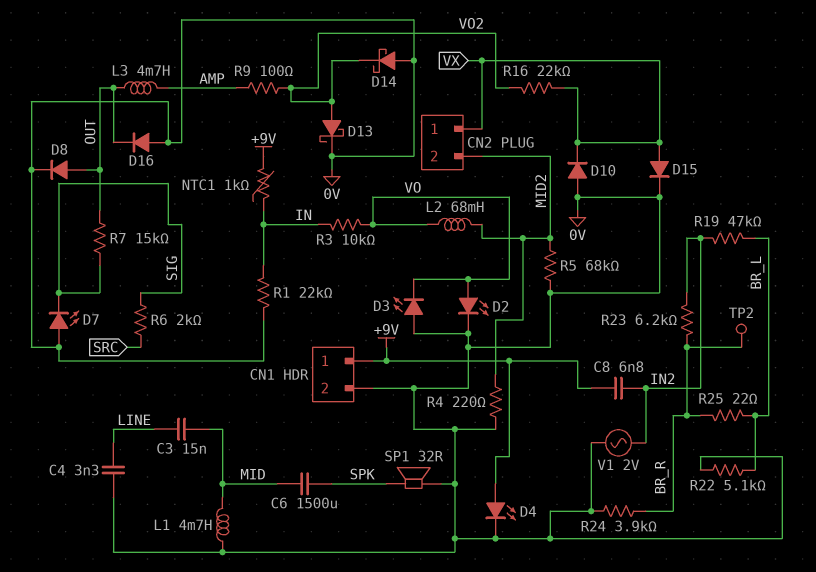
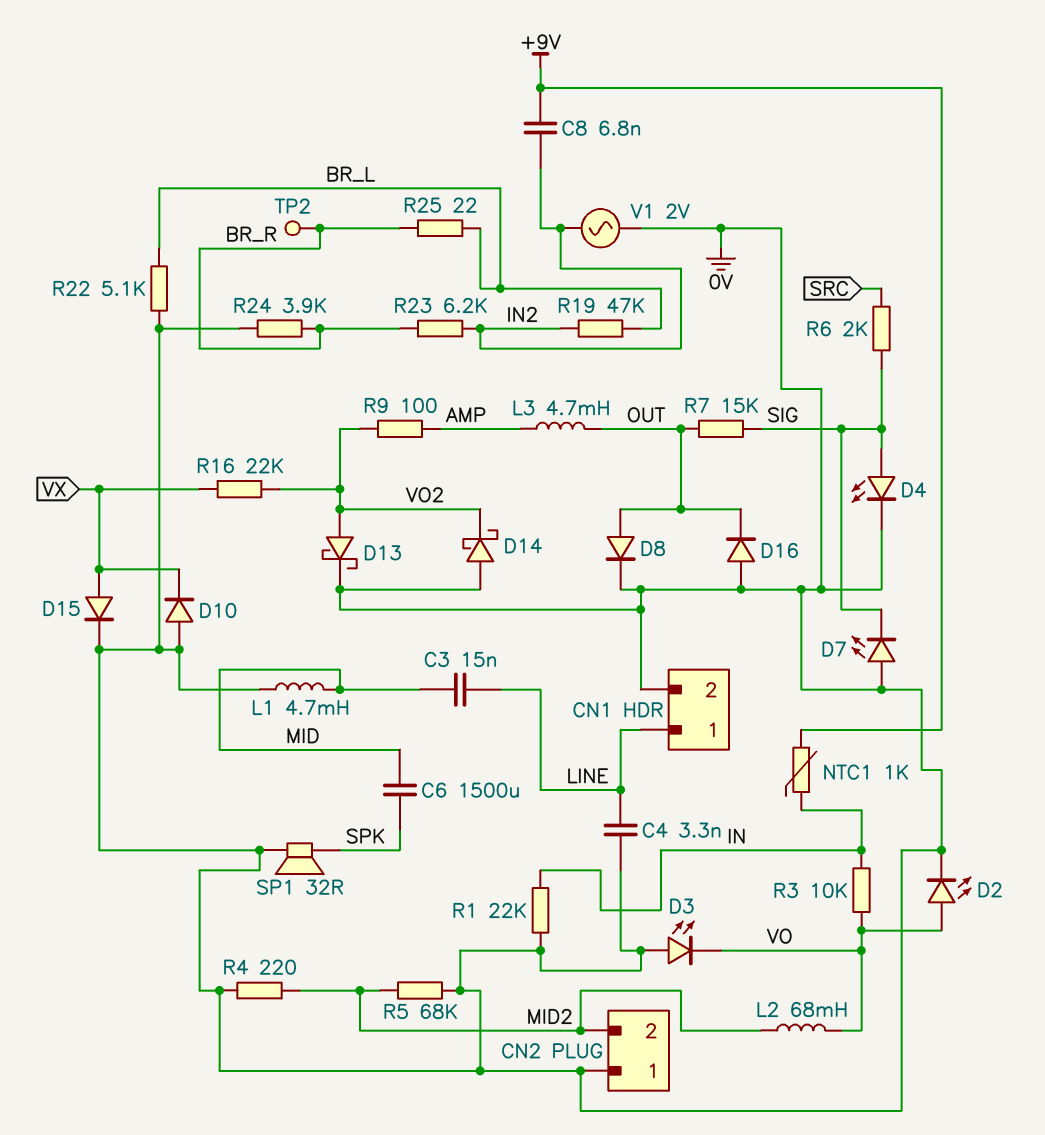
CN1 pin 1: +9V -> LINE
CN2 pin 1: VX -> 0V
D4: LED (A +9V, K 0V) -> LED (A SIG, K 0V)

